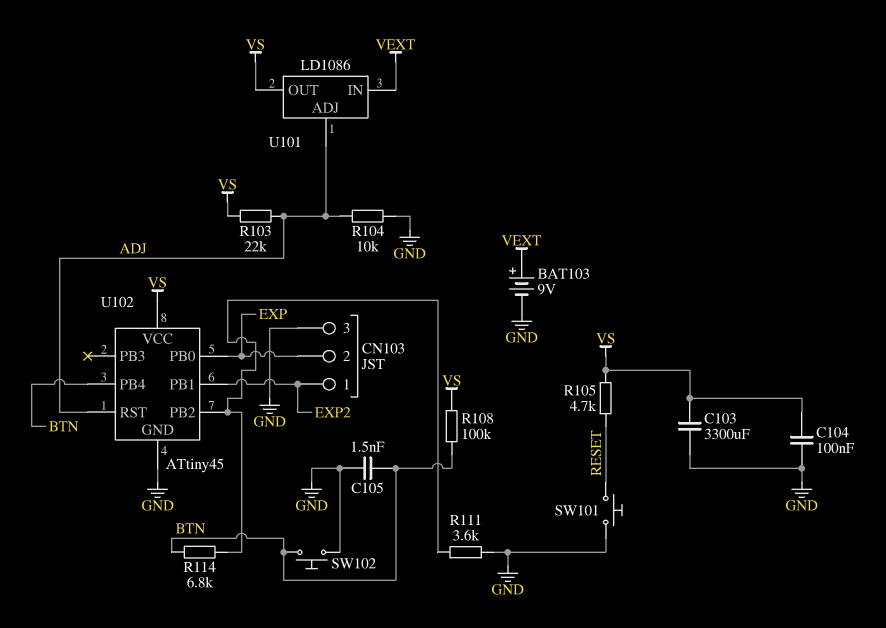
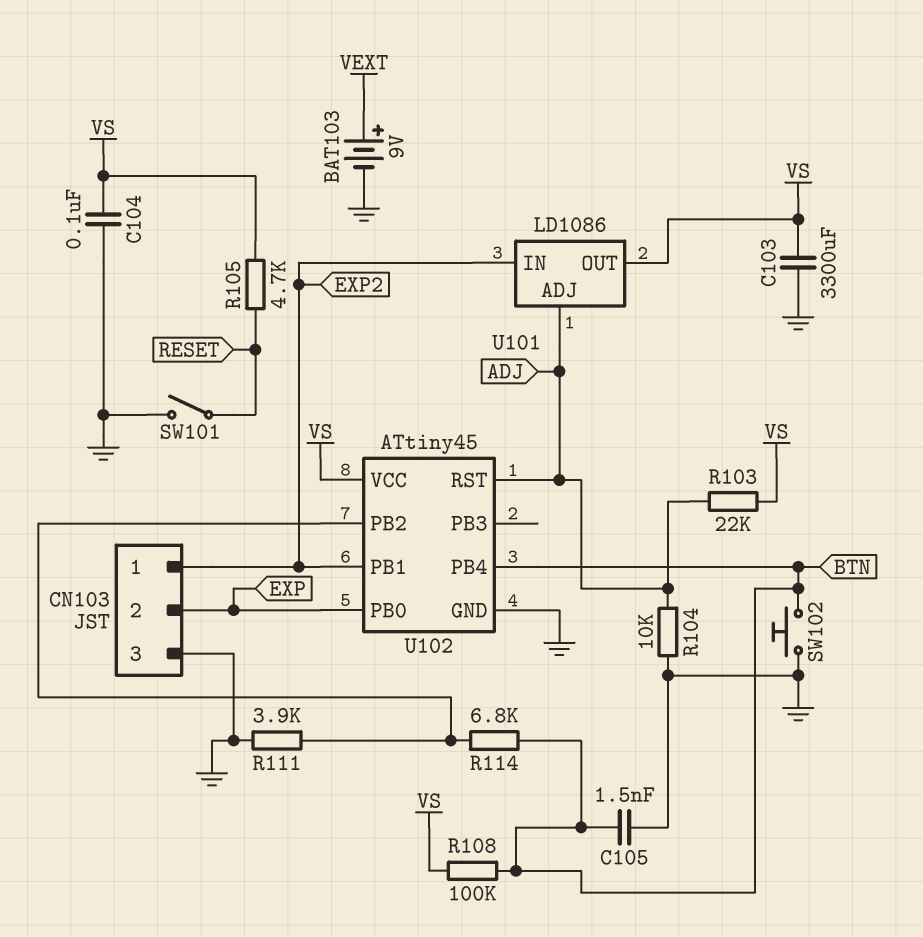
R111: 3.6k (GND, U102/PB2) -> 3.9k (GND, U102/PB2)
SW101: button (GND, RESET) -> switch (GND, RESET)
U101 pin IN: VEXT -> EXP2

